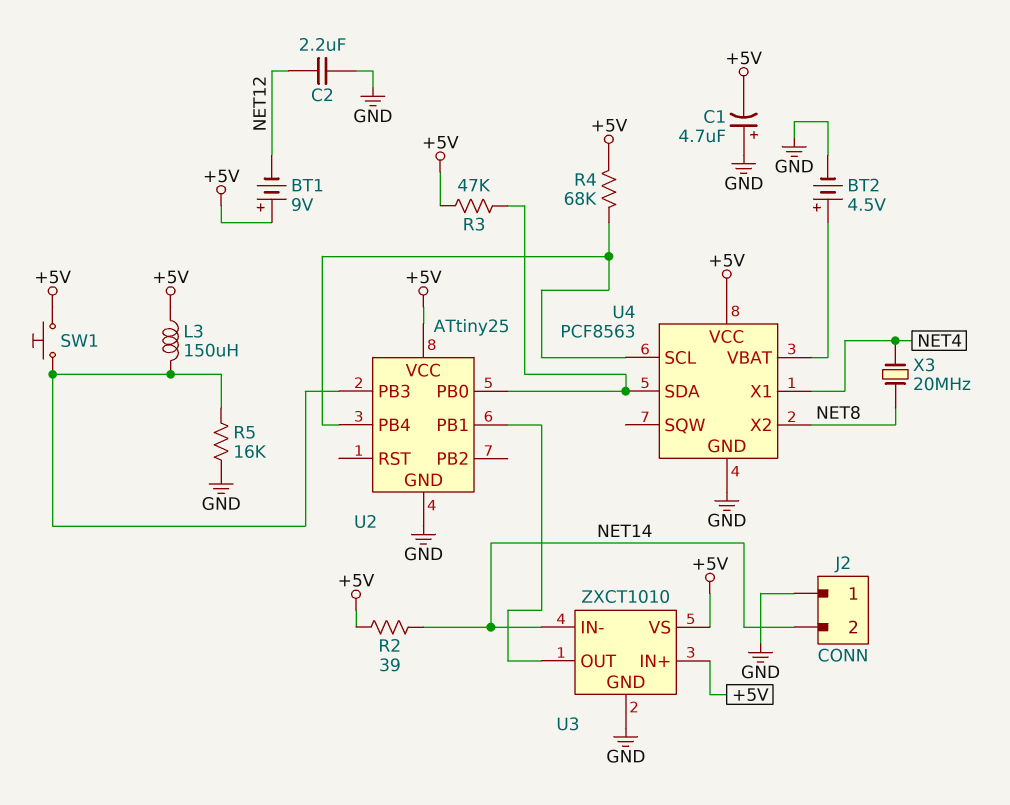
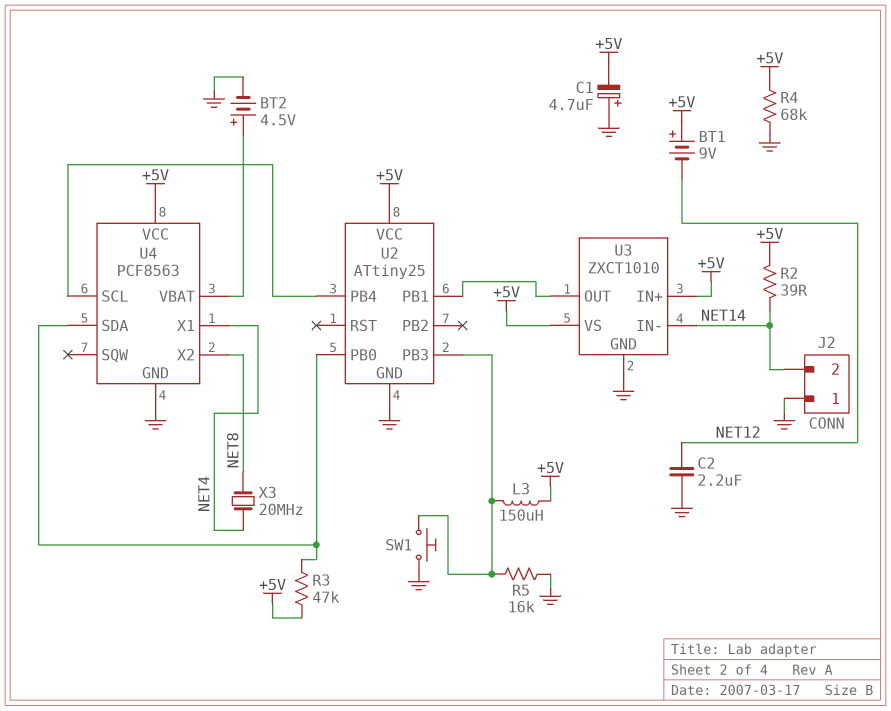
R4: 68k (+5V, U2/PB4) -> 68k (+5V, GND)
SW1: button (+5V, U2/PB3) -> button (GND, U2/PB3)

